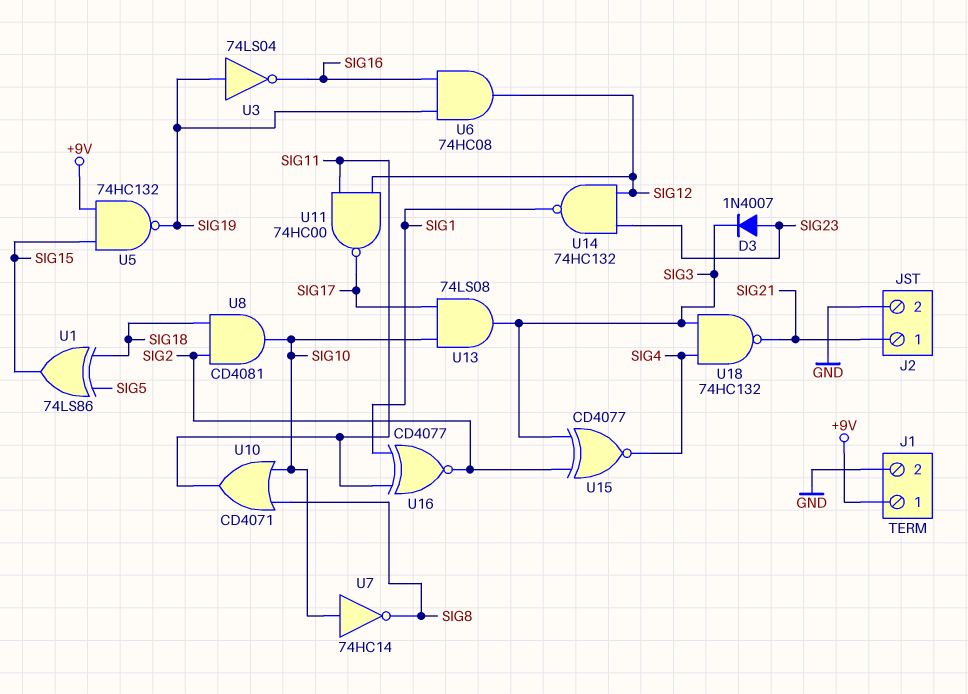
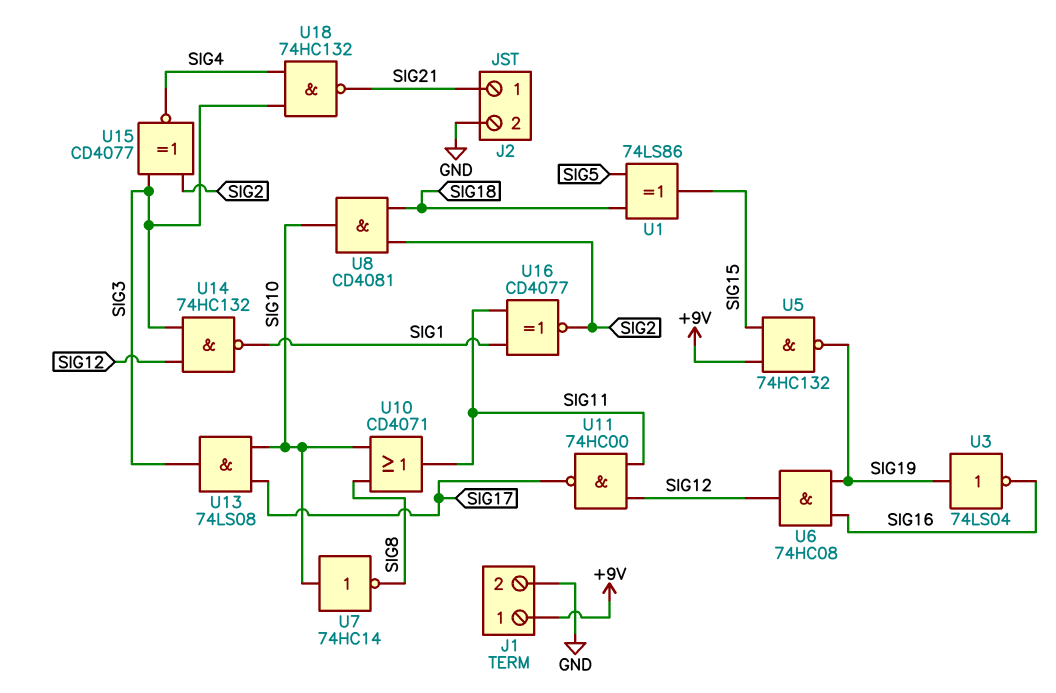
D3: diode 1N4007 (A SIG23, K SIG3) -> none
U14: NAND 74HC132 (in SIG12, in SIG23, out SIG1) -> NAND 74HC132 (in SIG3, in SIG12, out SIG1)

